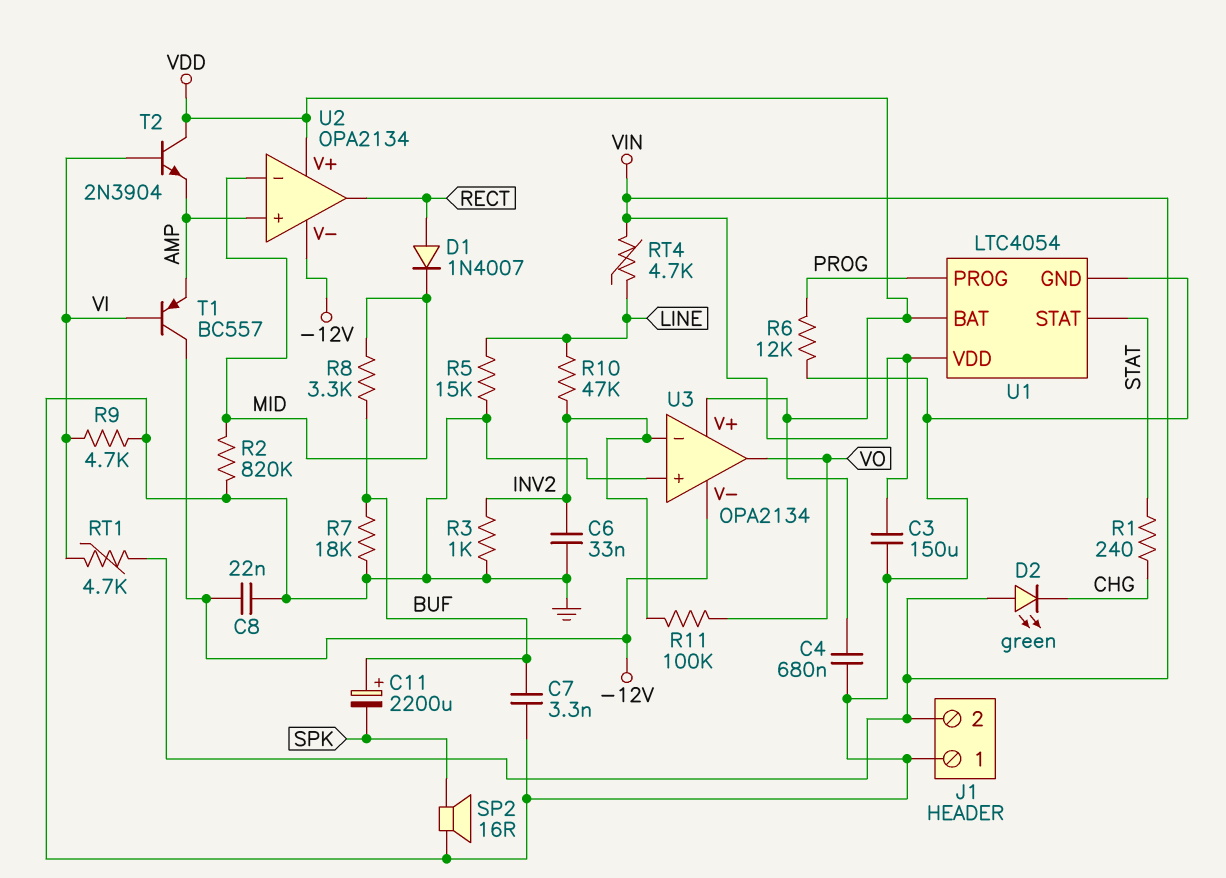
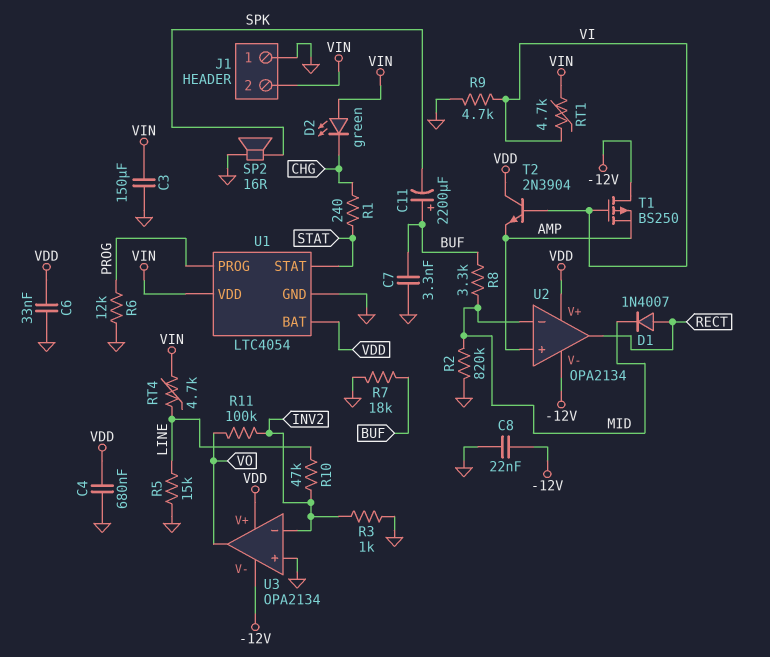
C6: 33nF (GND, INV2) -> 33nF (GND, VDD)
T1: PNP BC557 (B VI, C -12V, E AMP) -> PMOS BS250 (G VI, D -12V, S AMP)

